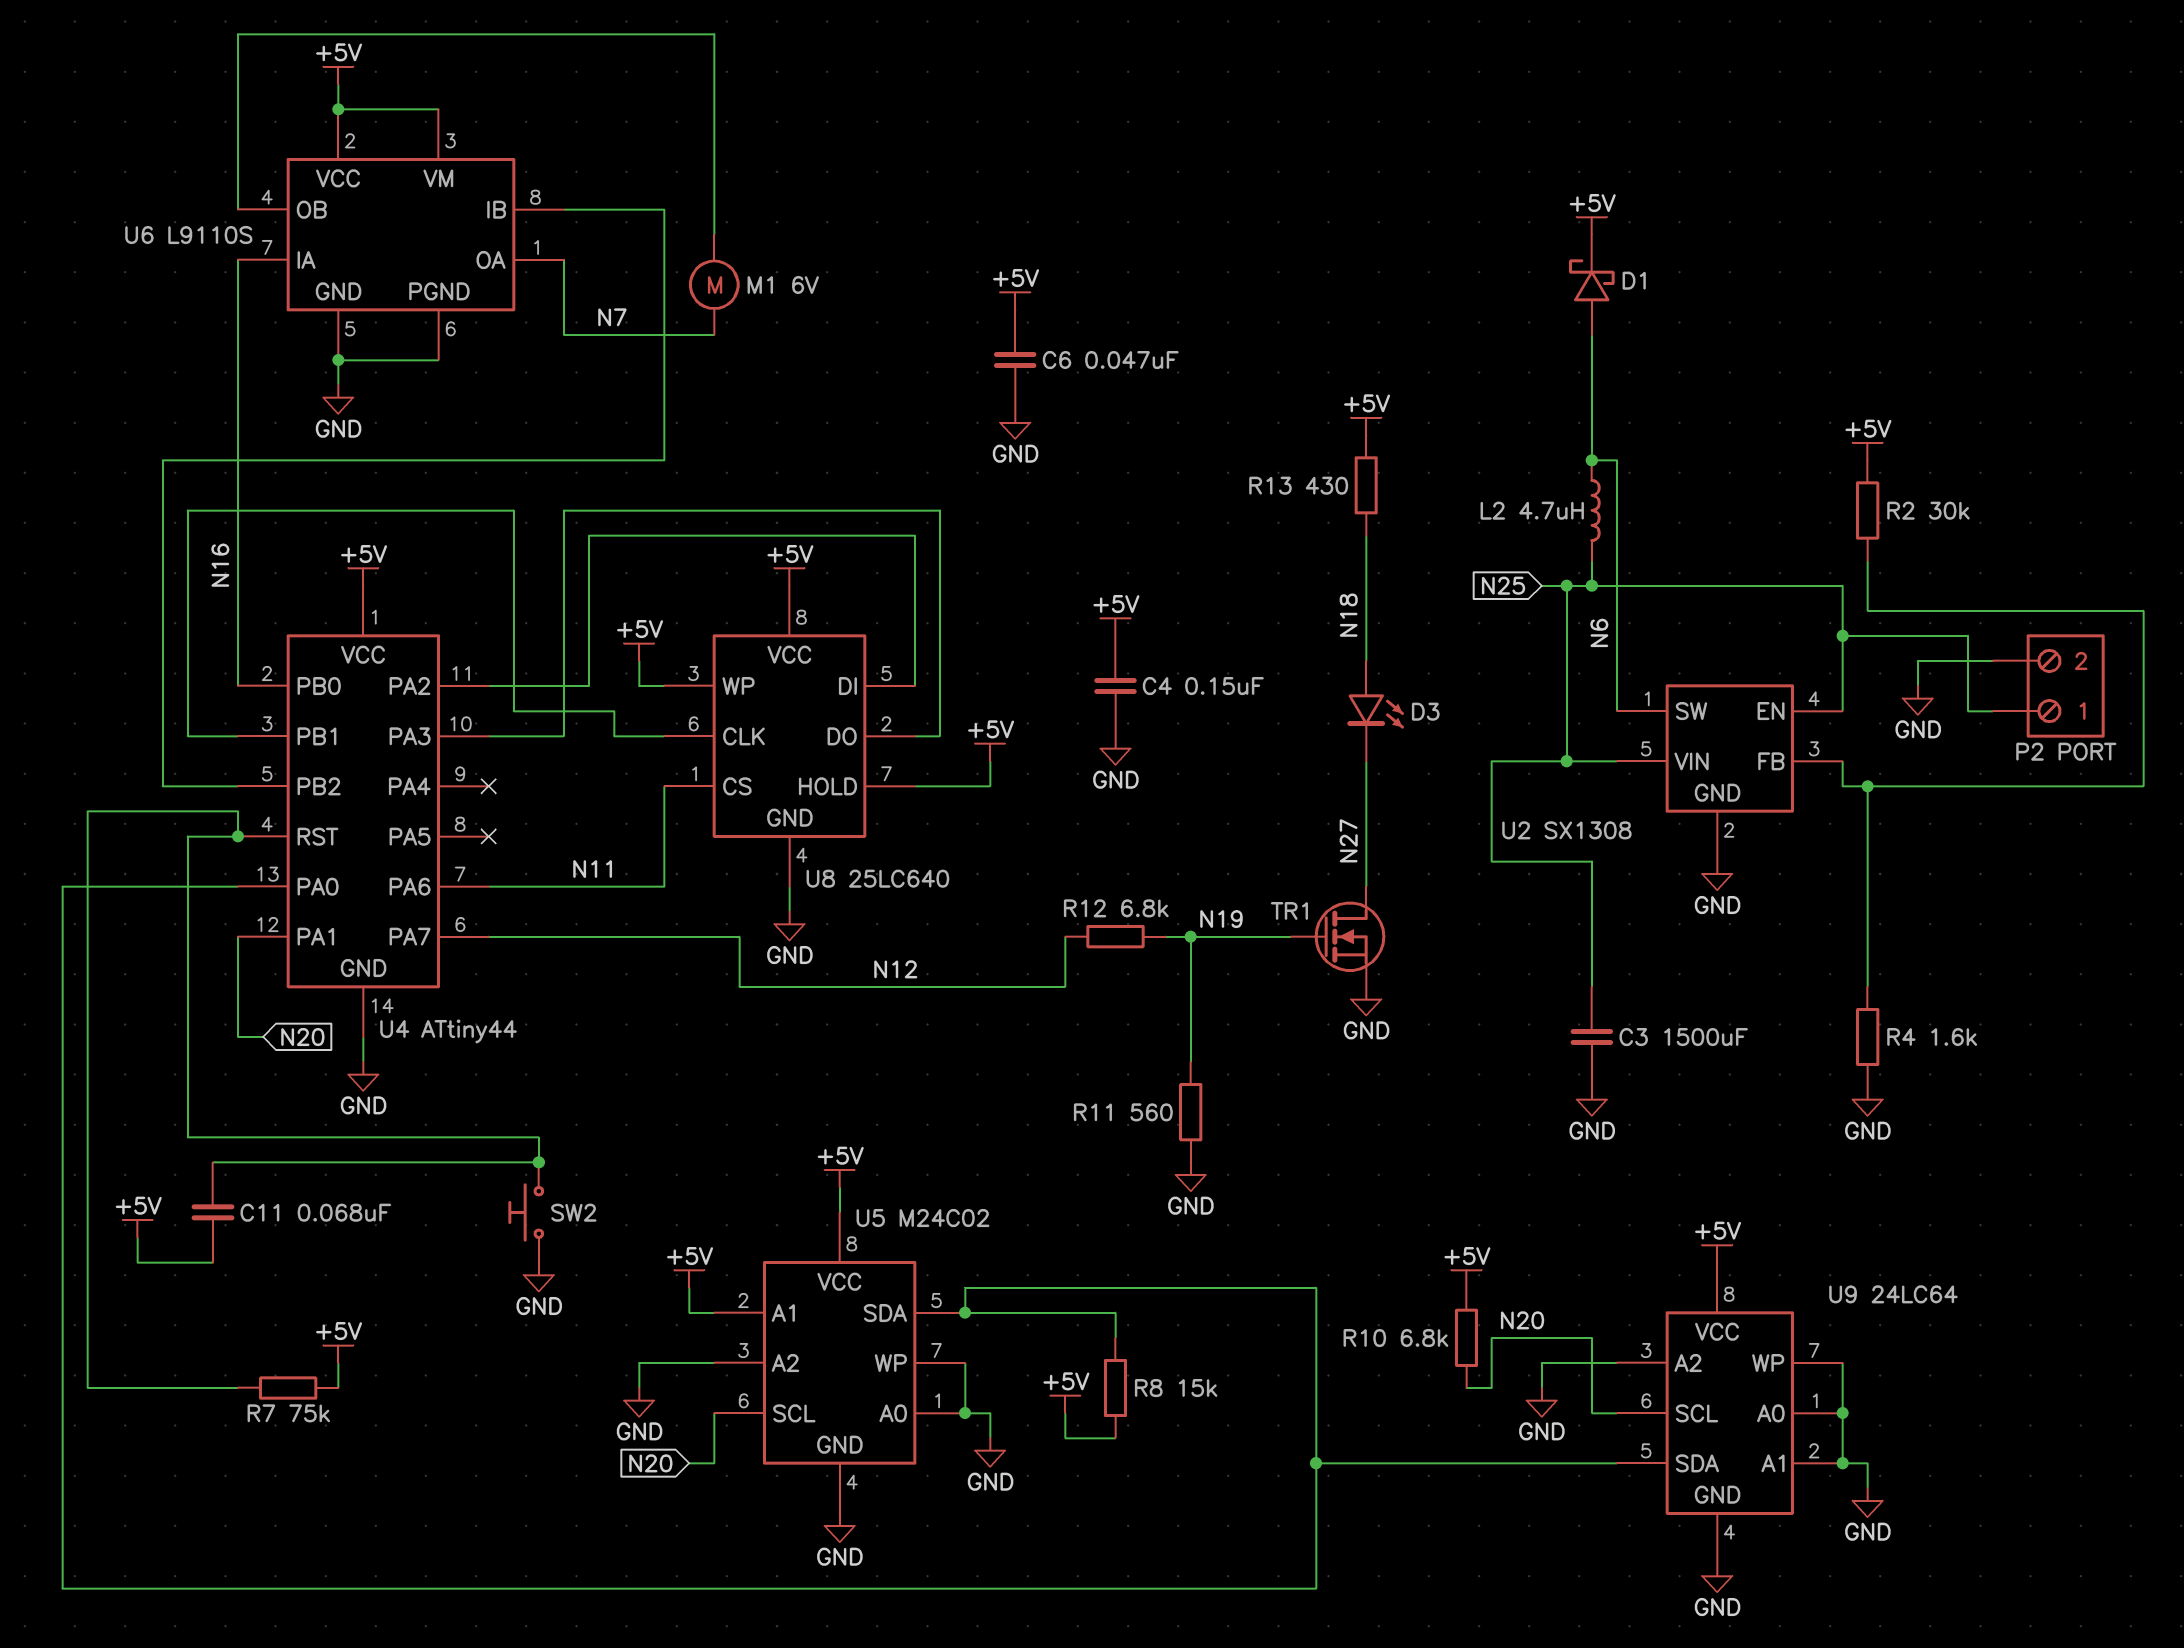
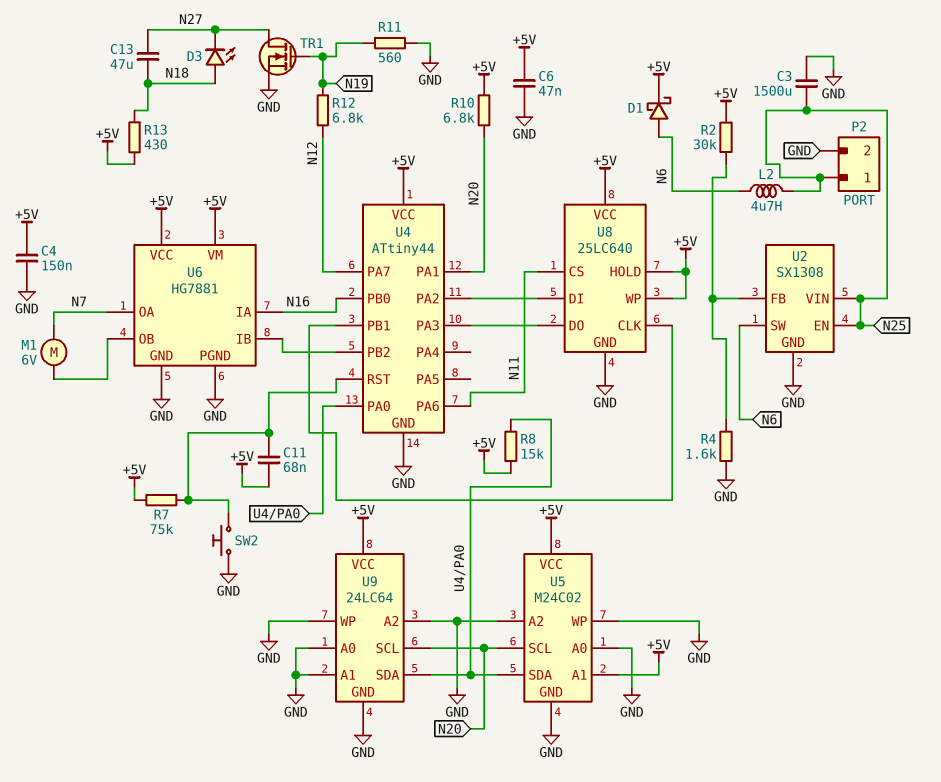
C13: none -> 47uF (N18, N27)
U6: L9110S -> HG7881

